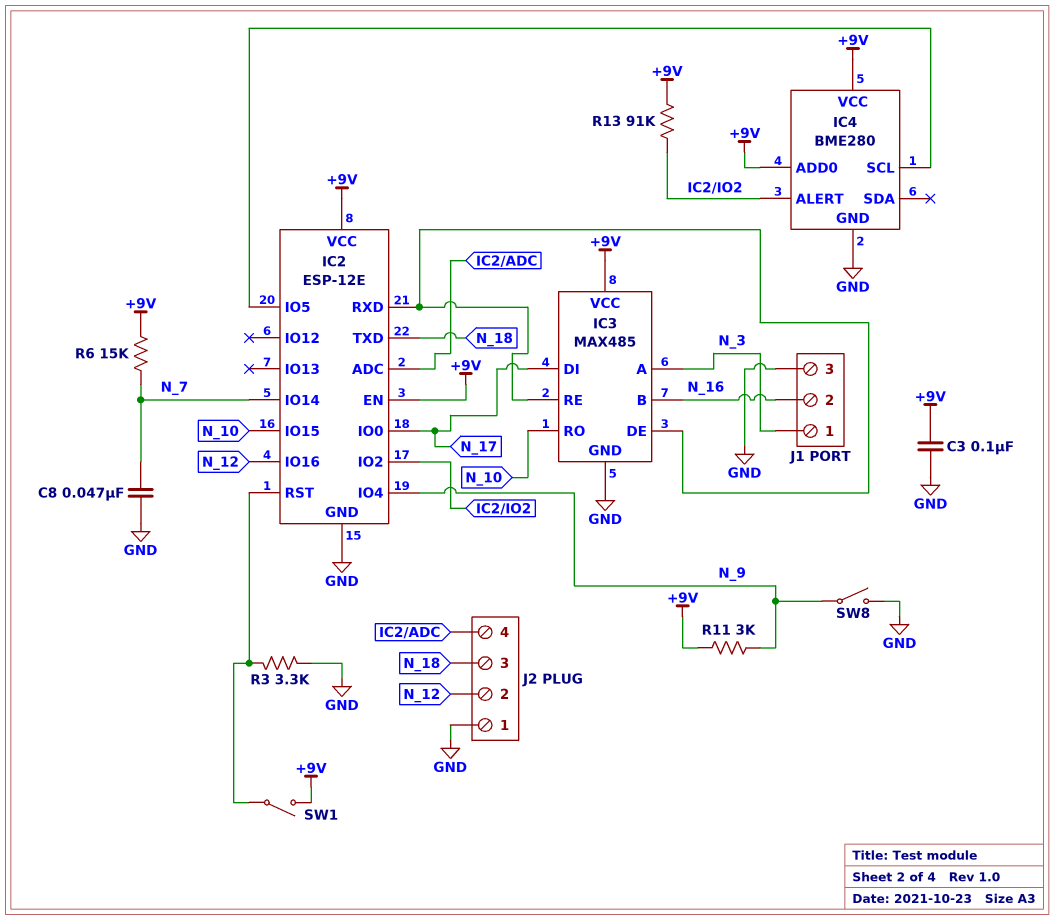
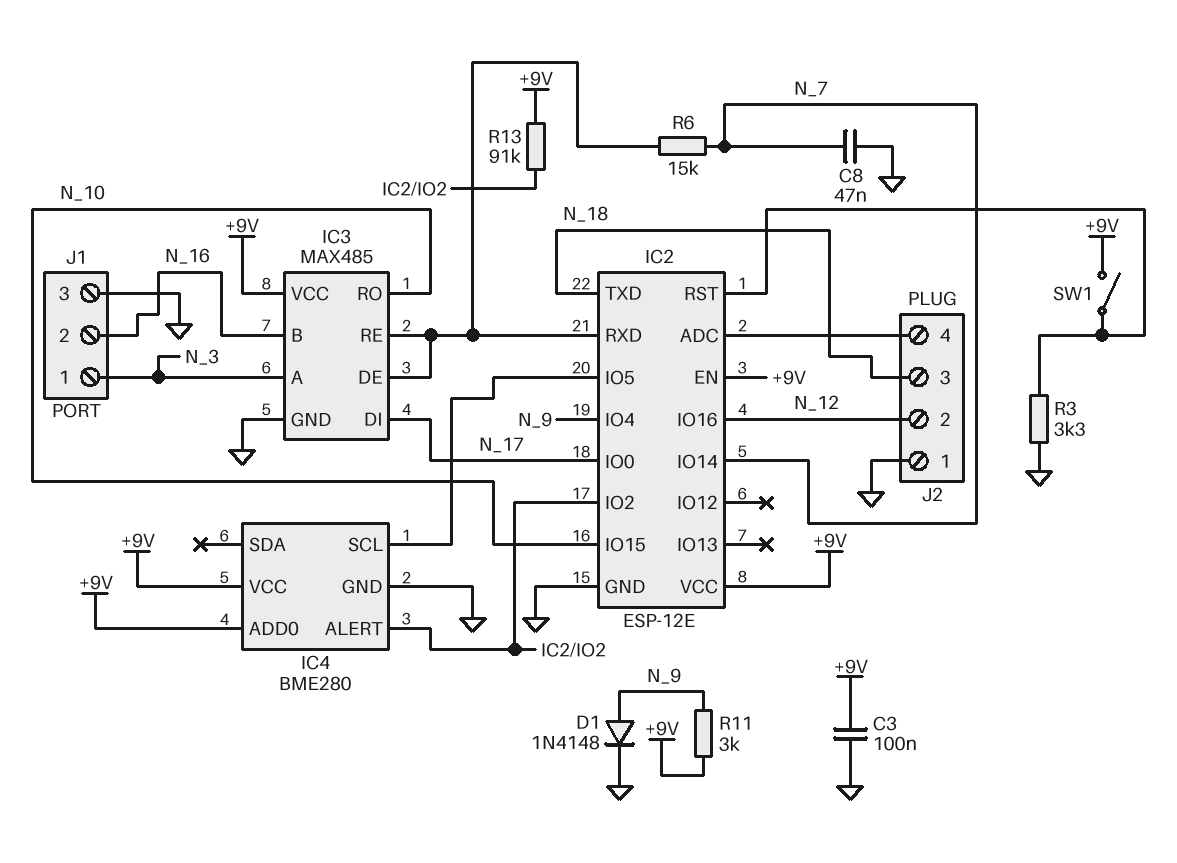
D1: none -> diode 1N4148 (A N_9, K GND)
R6: 15k (+9V, N_7) -> 15k (IC2/RXD, N_7)
SW8: switch (GND, N_9) -> none

